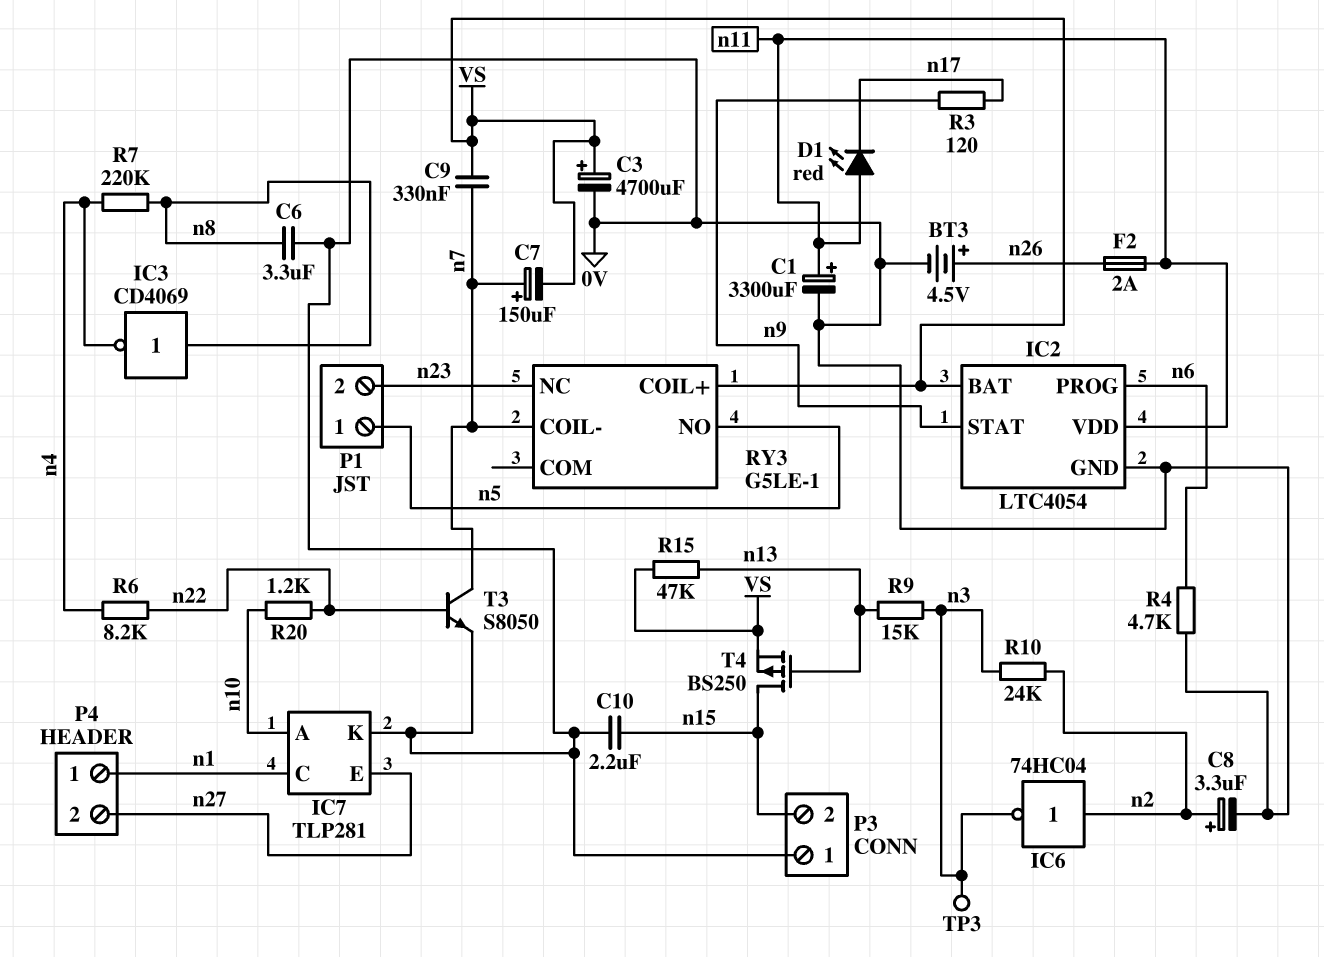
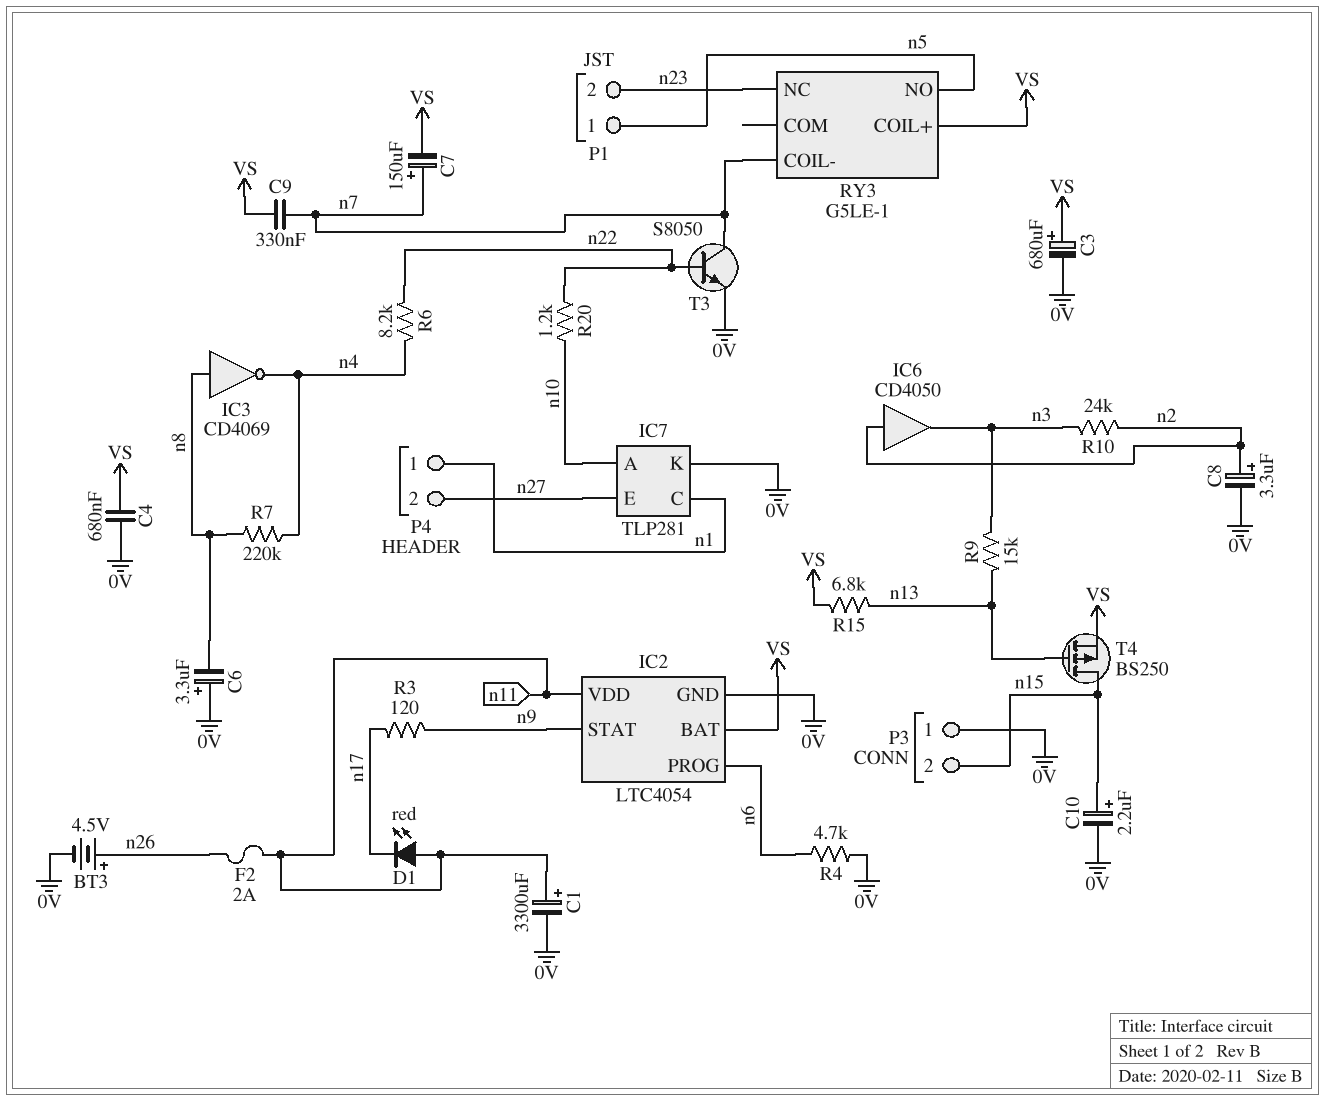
C3: 4700uF (plus VS, minus 0V) -> 680uF (plus VS, minus 0V)
C4: none -> 680nF (0V, VS)
C6: 3.3uF (0V, n8) -> 3.3uF (plus 0V, minus n8)
C10: 2.2uF (0V, n15) -> 2.2uF (plus n15, minus 0V)
IC6: NOT 74HC04 (in n2, out n3) -> buffer CD4050 (in n2, out n3)
R15: 47k (VS, n13) -> 6.8k (VS, n13)
TP3: test point (n3) -> none

